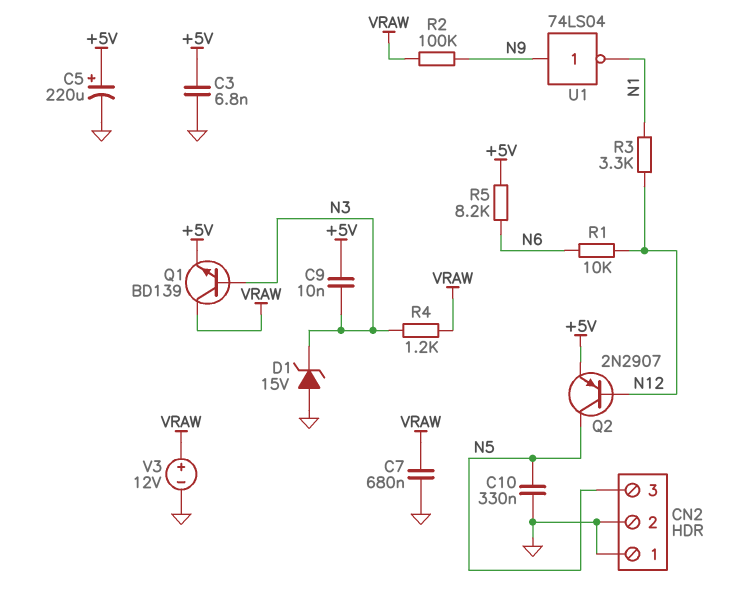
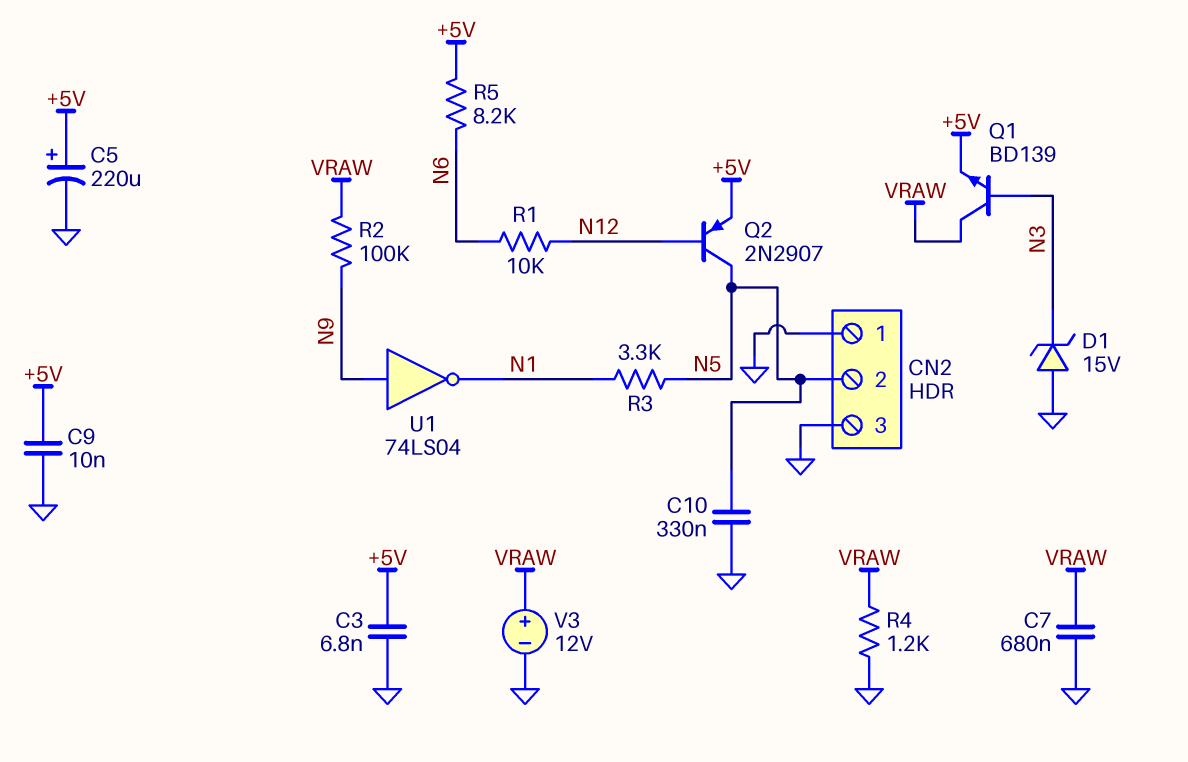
C9: 10nF (+5V, N3) -> 10nF (+5V, GND)
CN2 pin 2: GND -> N5
CN2 pin 3: N5 -> GND
R3: 3.3k (N1, N12) -> 3.3k (N1, N5)
R4: 1.2k (N3, VRAW) -> 1.2k (GND, VRAW)

